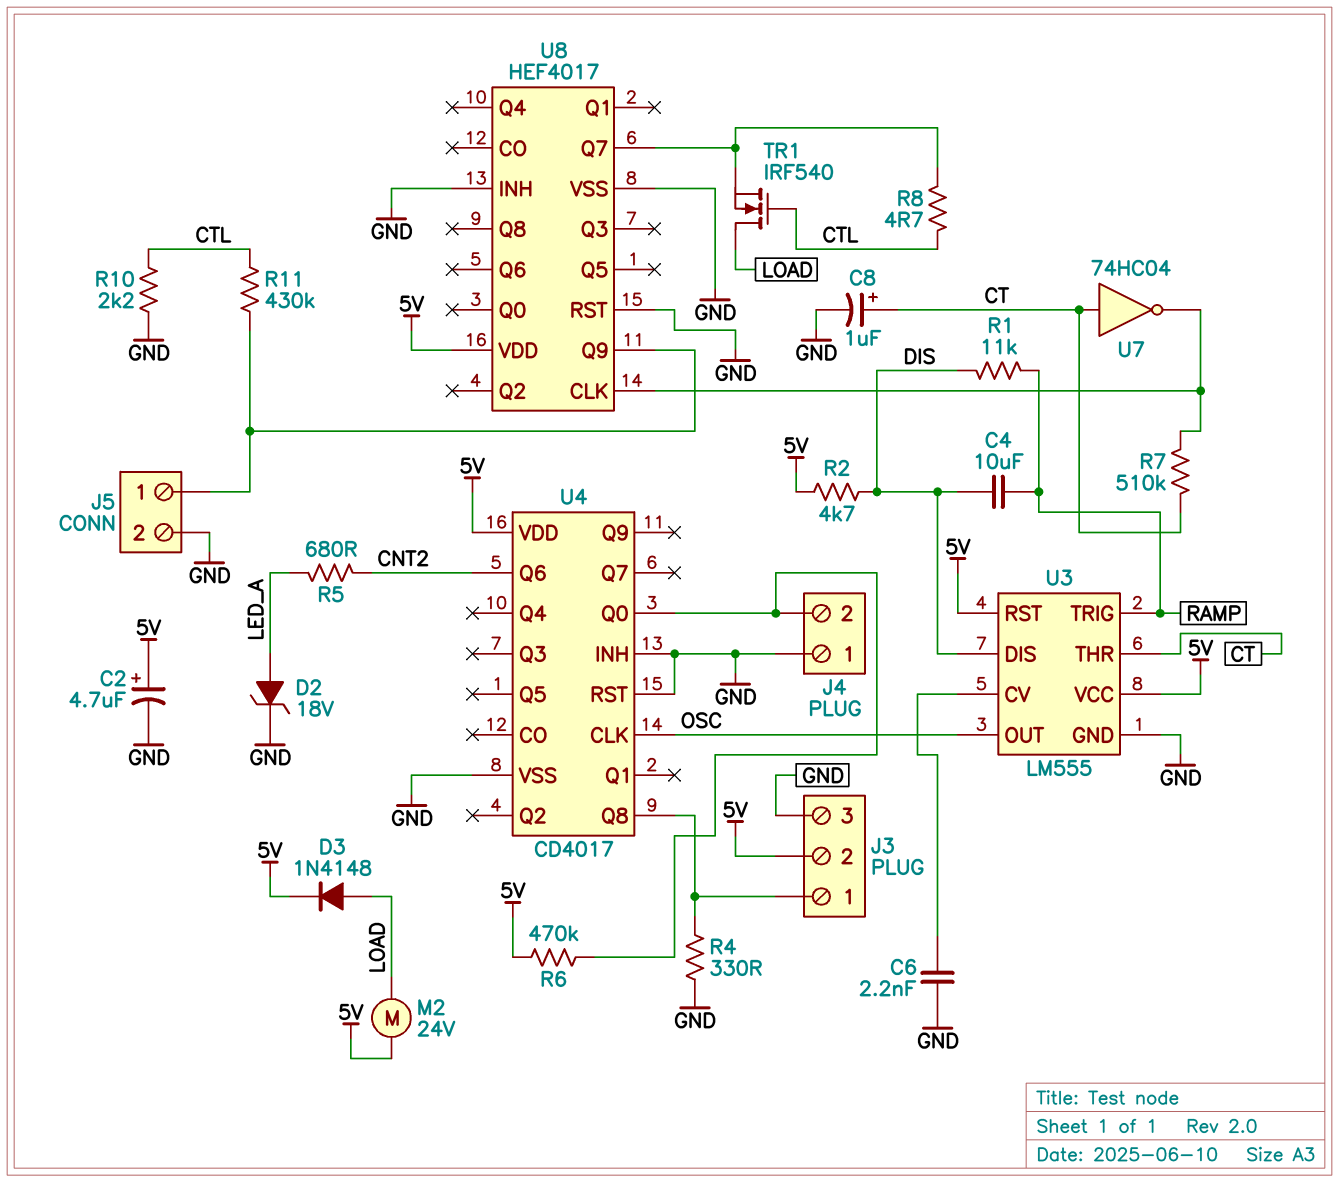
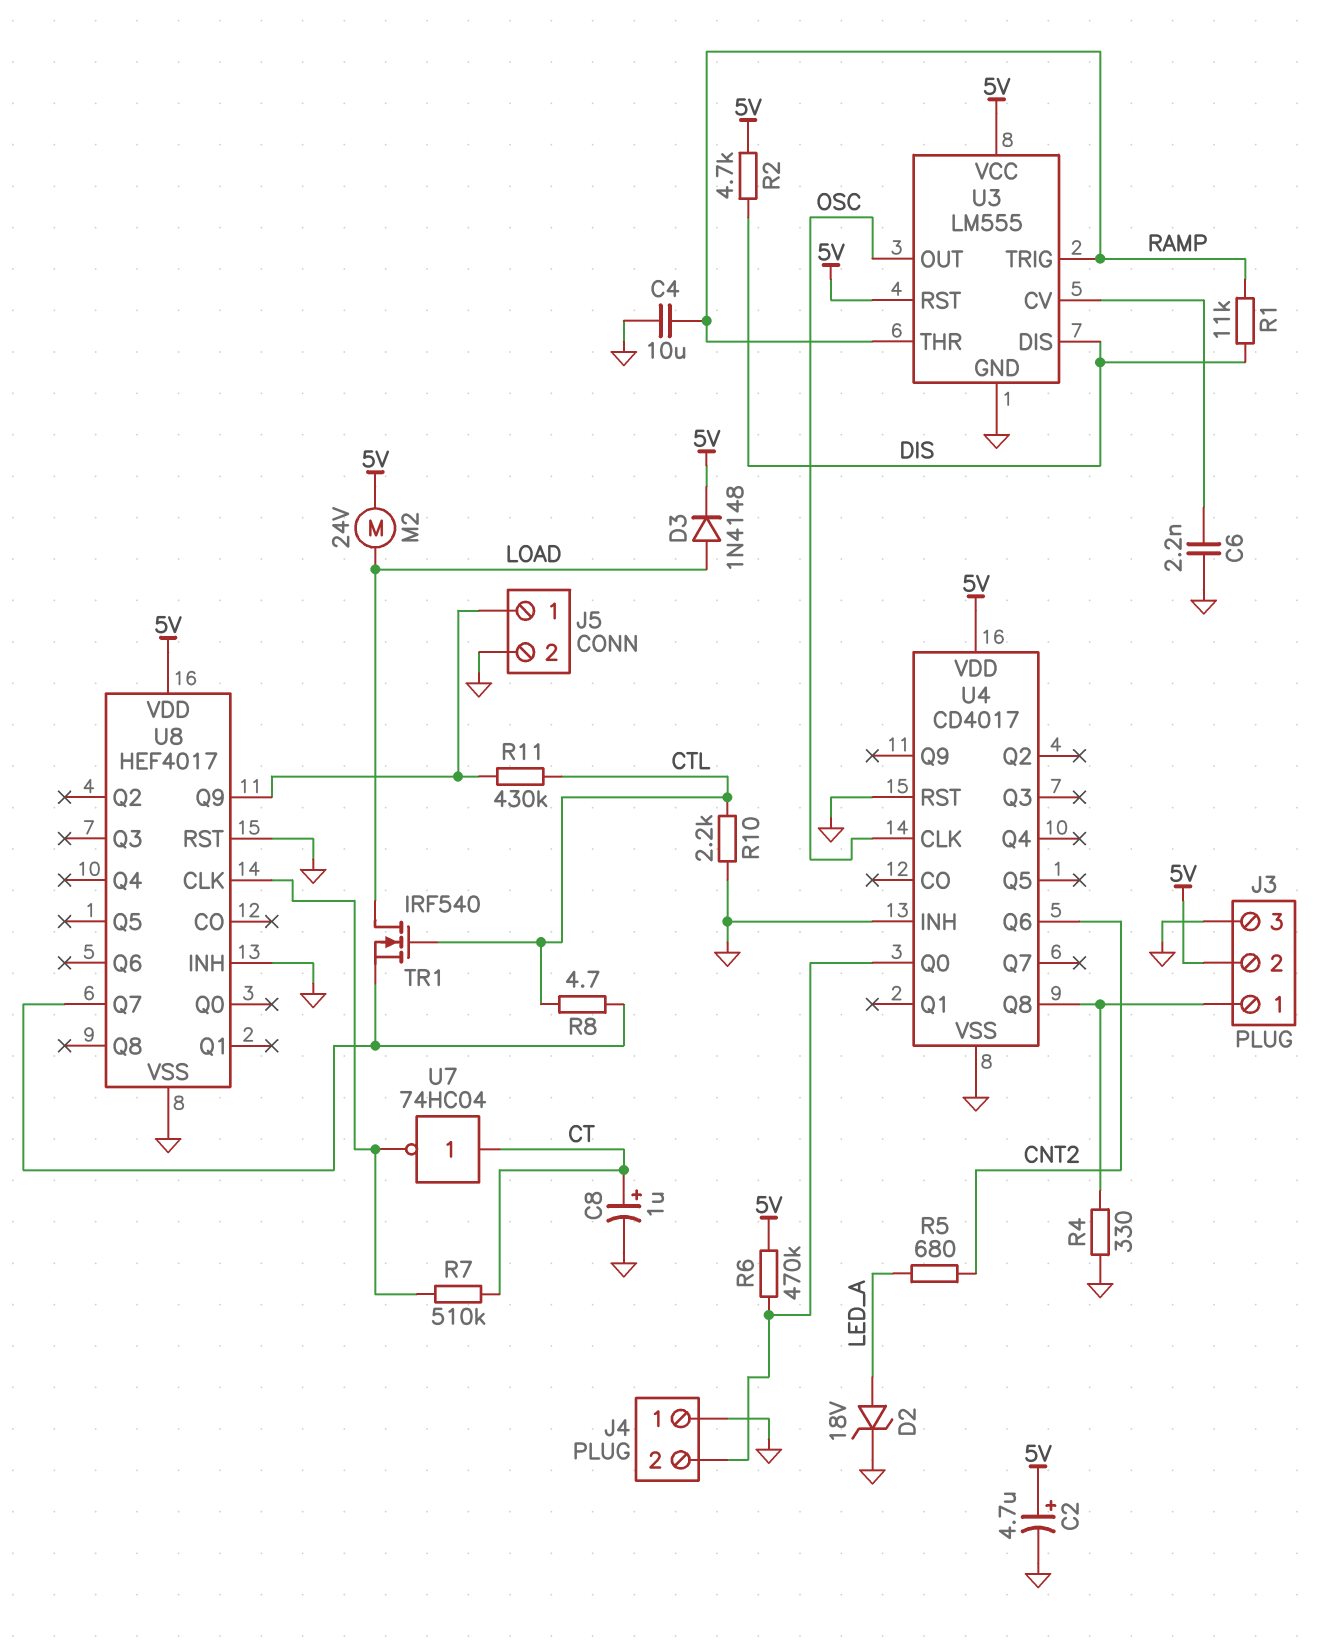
C4: 10uF (DIS, RAMP) -> 10uF (GND, RAMP)
U3 pin THR: CT -> RAMP

